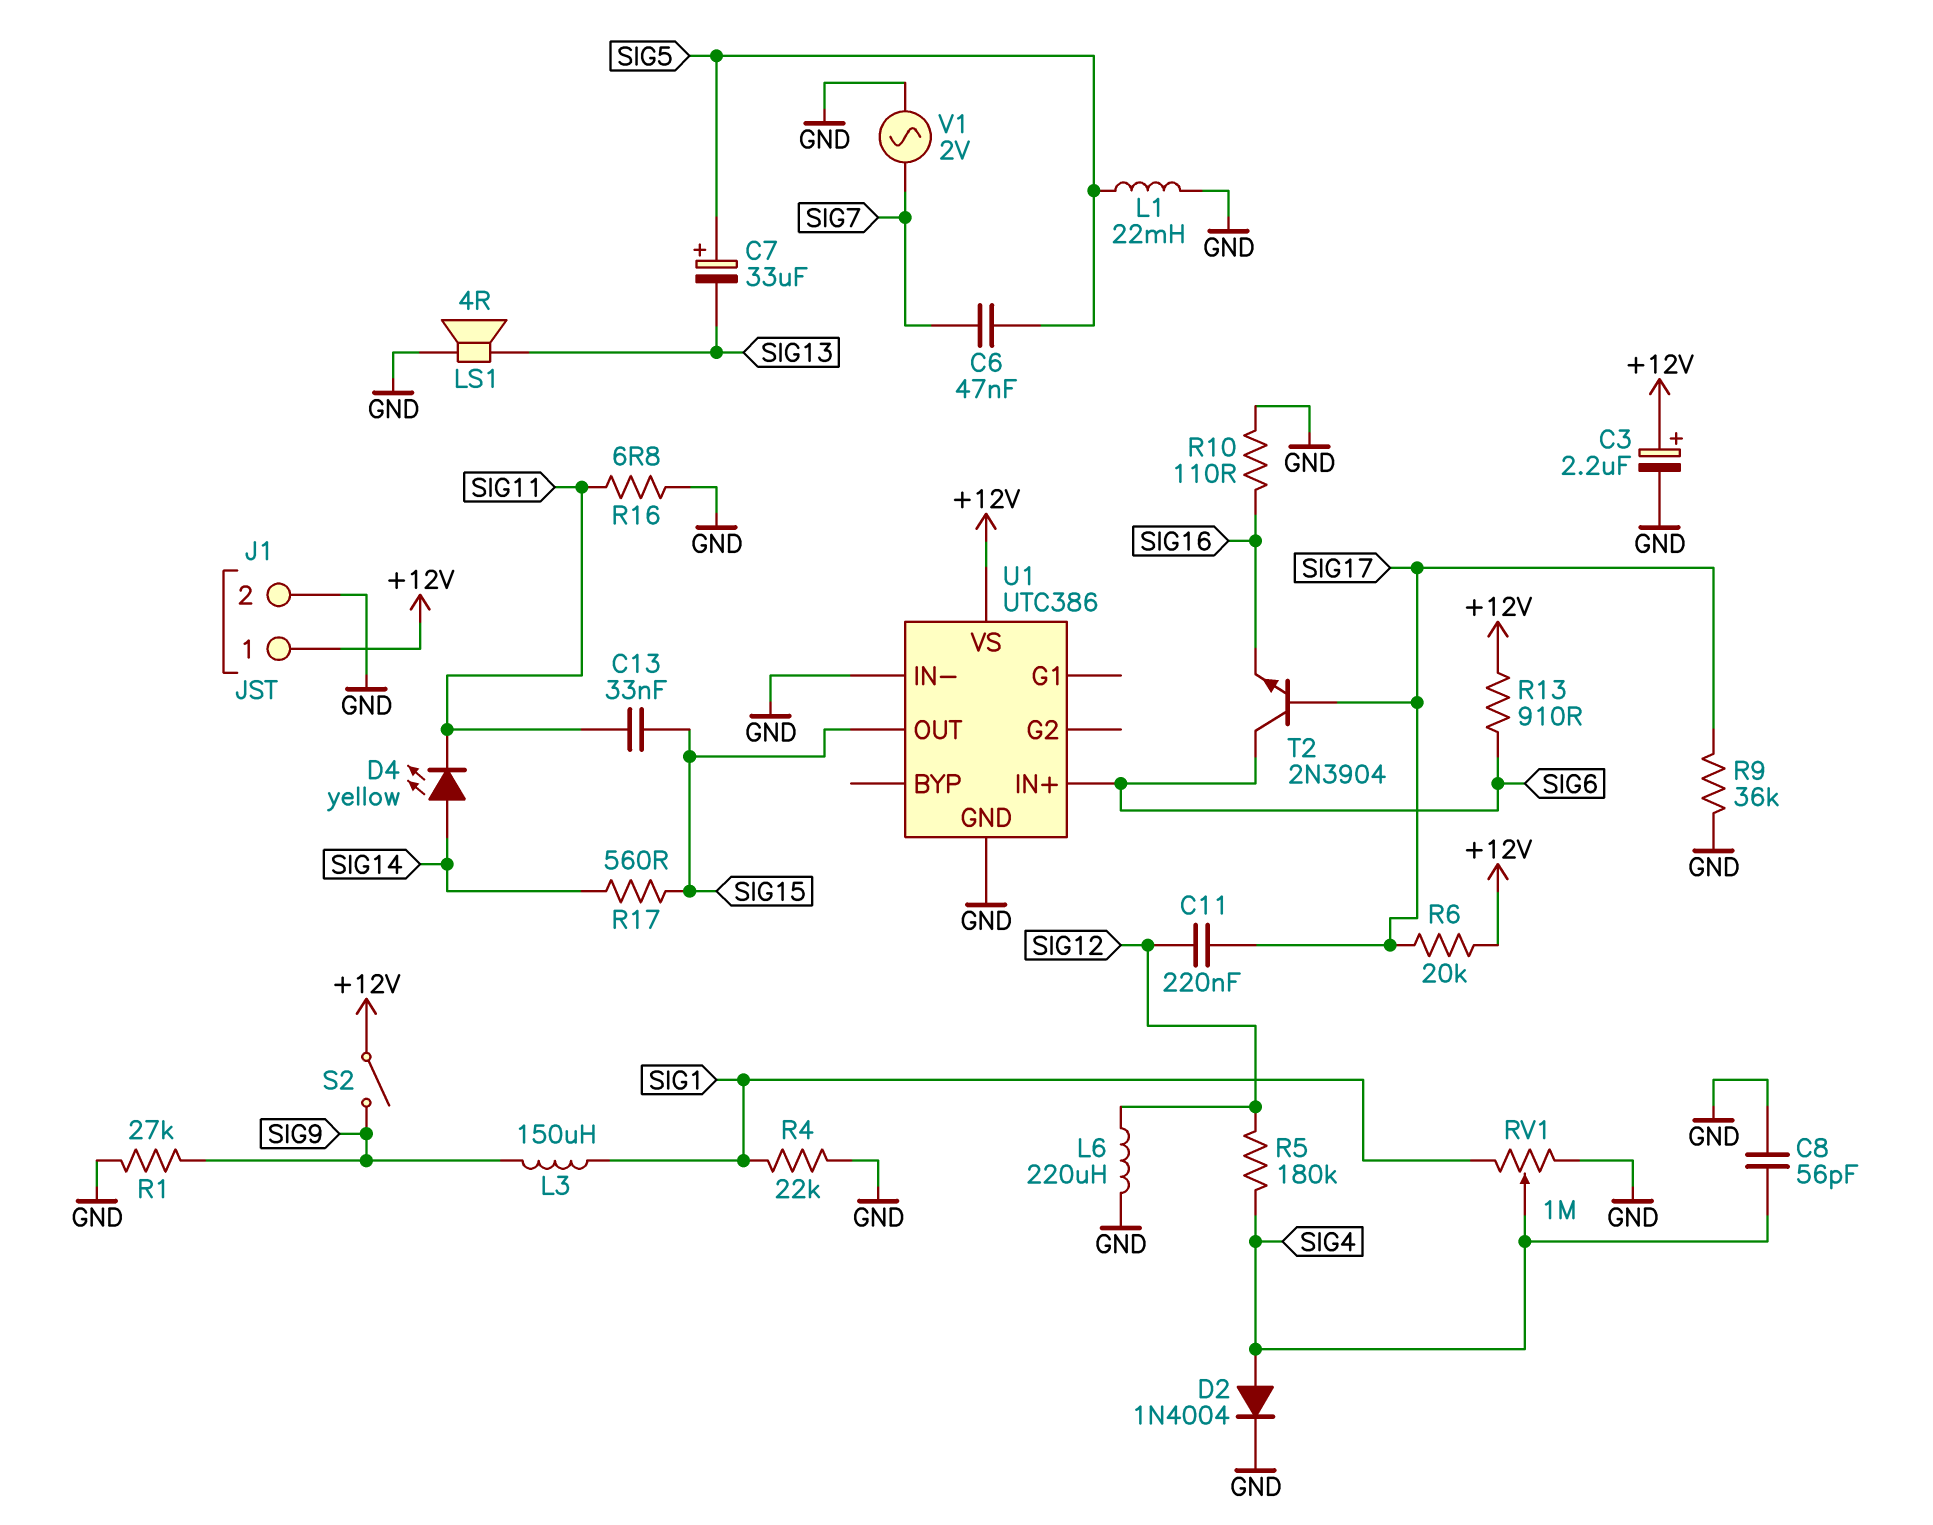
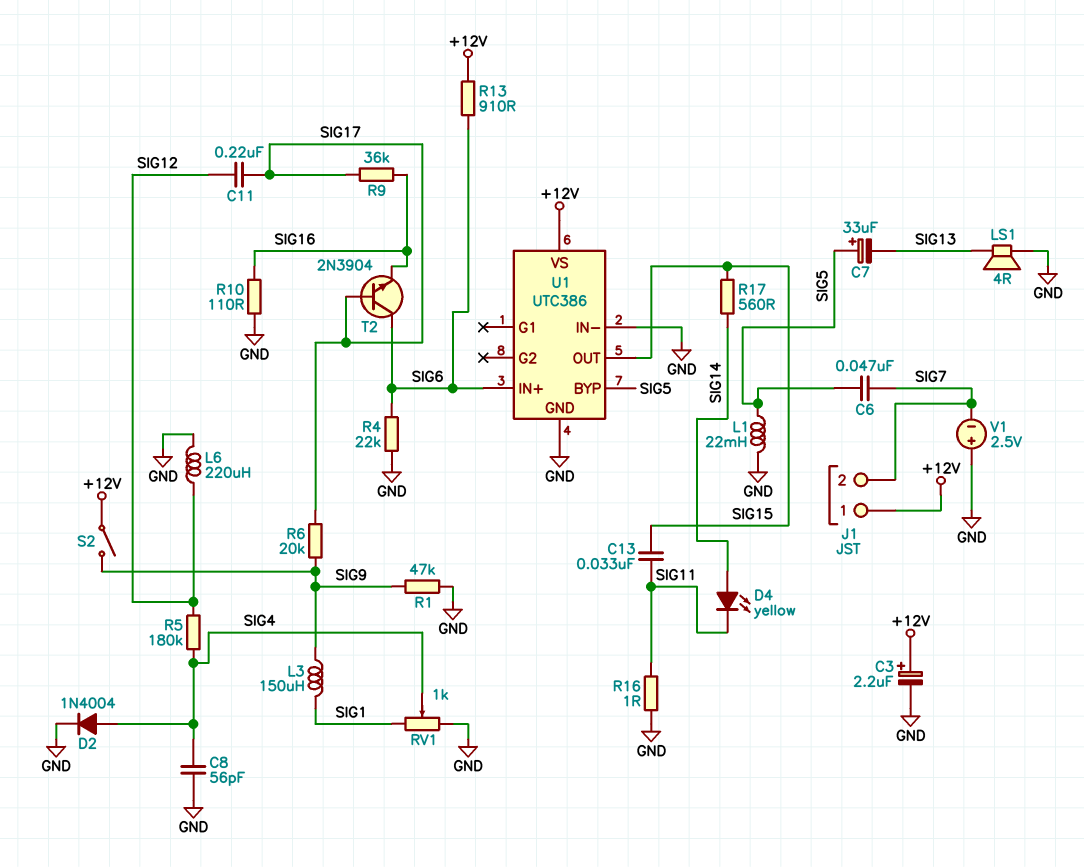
J1 pin 2: GND -> SIG7
R1: 27k (GND, SIG9) -> 47k (GND, SIG9)
R4: 22k (GND, SIG1) -> 22k (GND, SIG6)
R6: 20k (+12V, SIG17) -> 20k (SIG9, SIG17)
R9: 36k (GND, SIG17) -> 36k (SIG16, SIG17)
R16: 6.8 (GND, SIG11) -> 1 (GND, SIG11)
RV1: 1M (GND, SIG1, wiper SIG4) -> 1k (GND, SIG1, wiper SIG4)
U1 pin BYP: none -> SIG5
V1: AC 2V (GND, SIG7) -> 2.5V (plus GND, minus SIG7)

